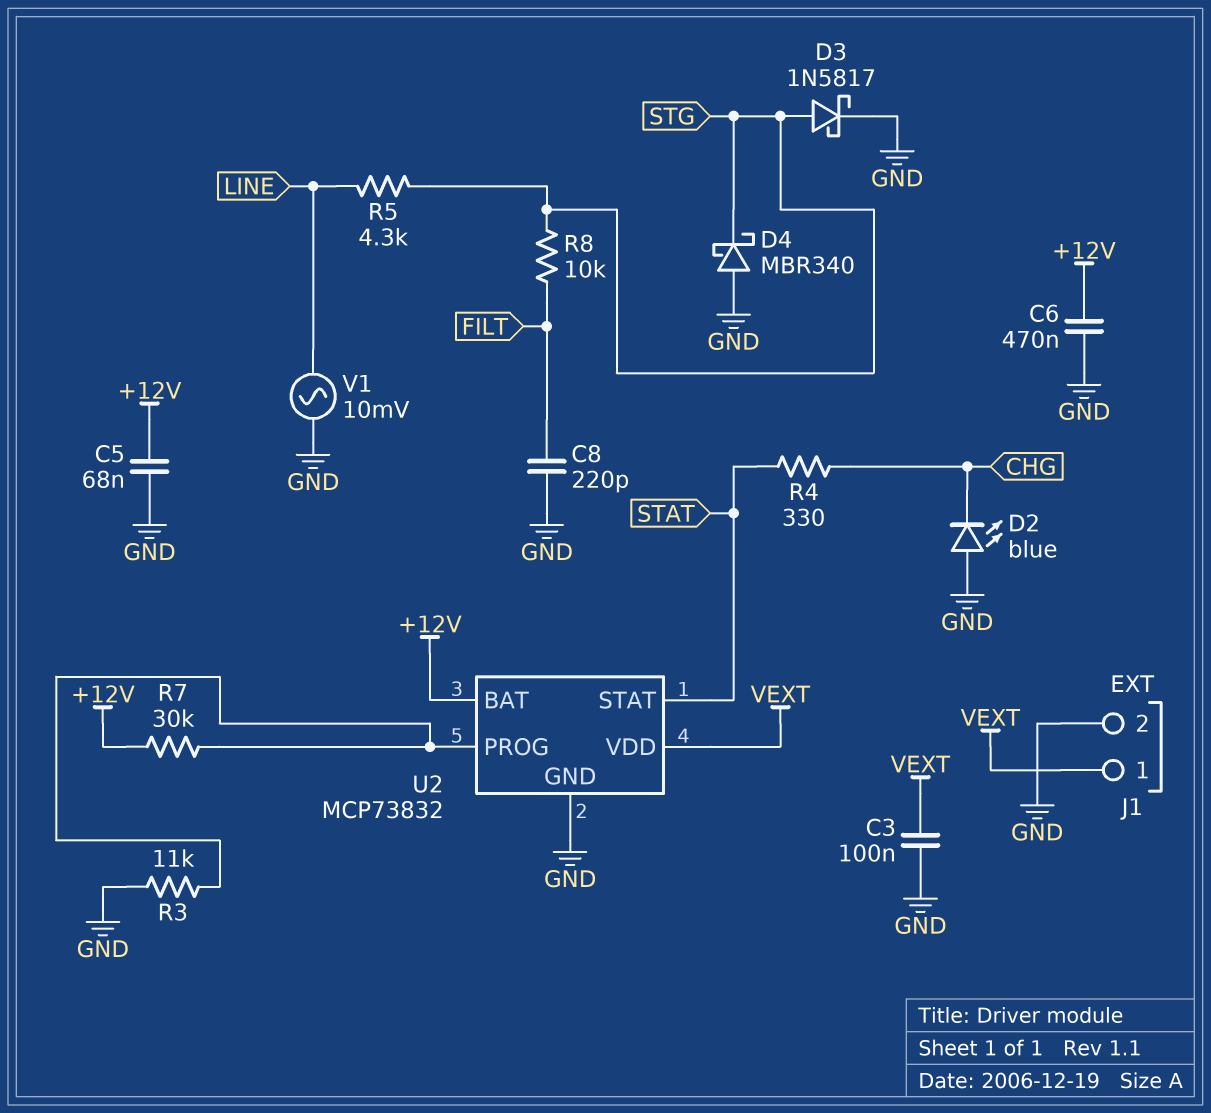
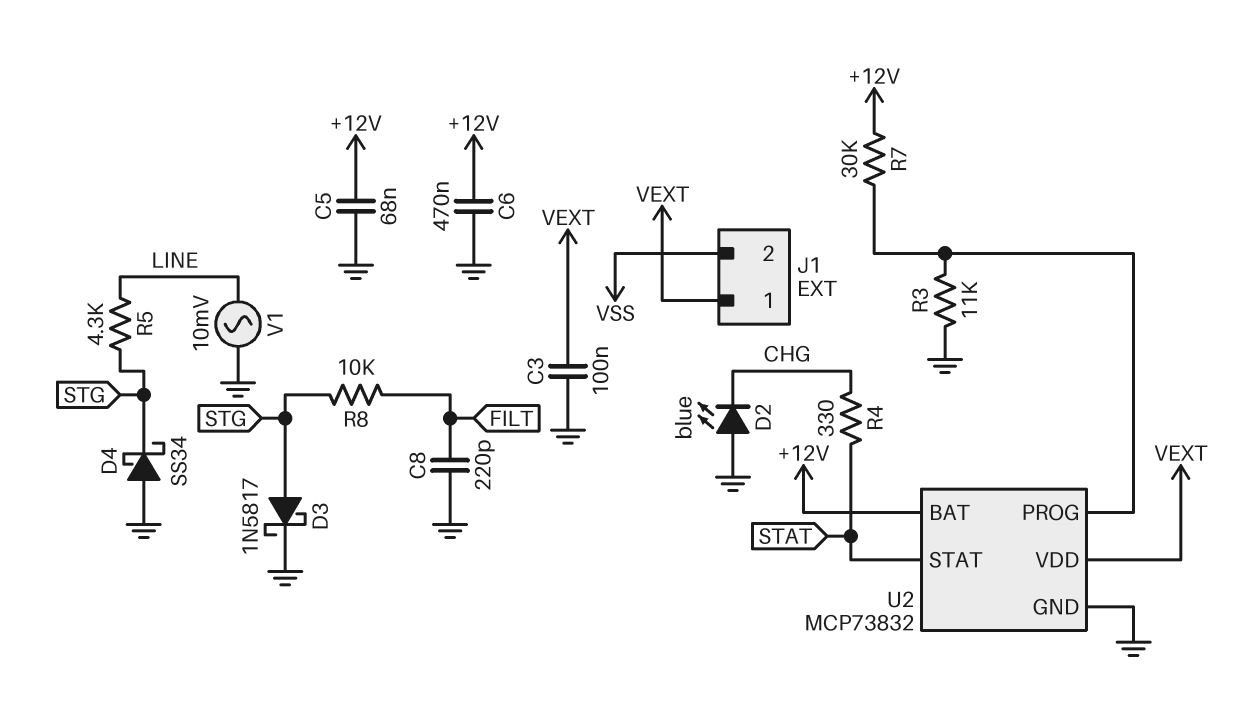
D4: schottky MBR340 (A GND, K STG) -> schottky SS34 (A GND, K STG)
J1 pin 2: GND -> VSS

